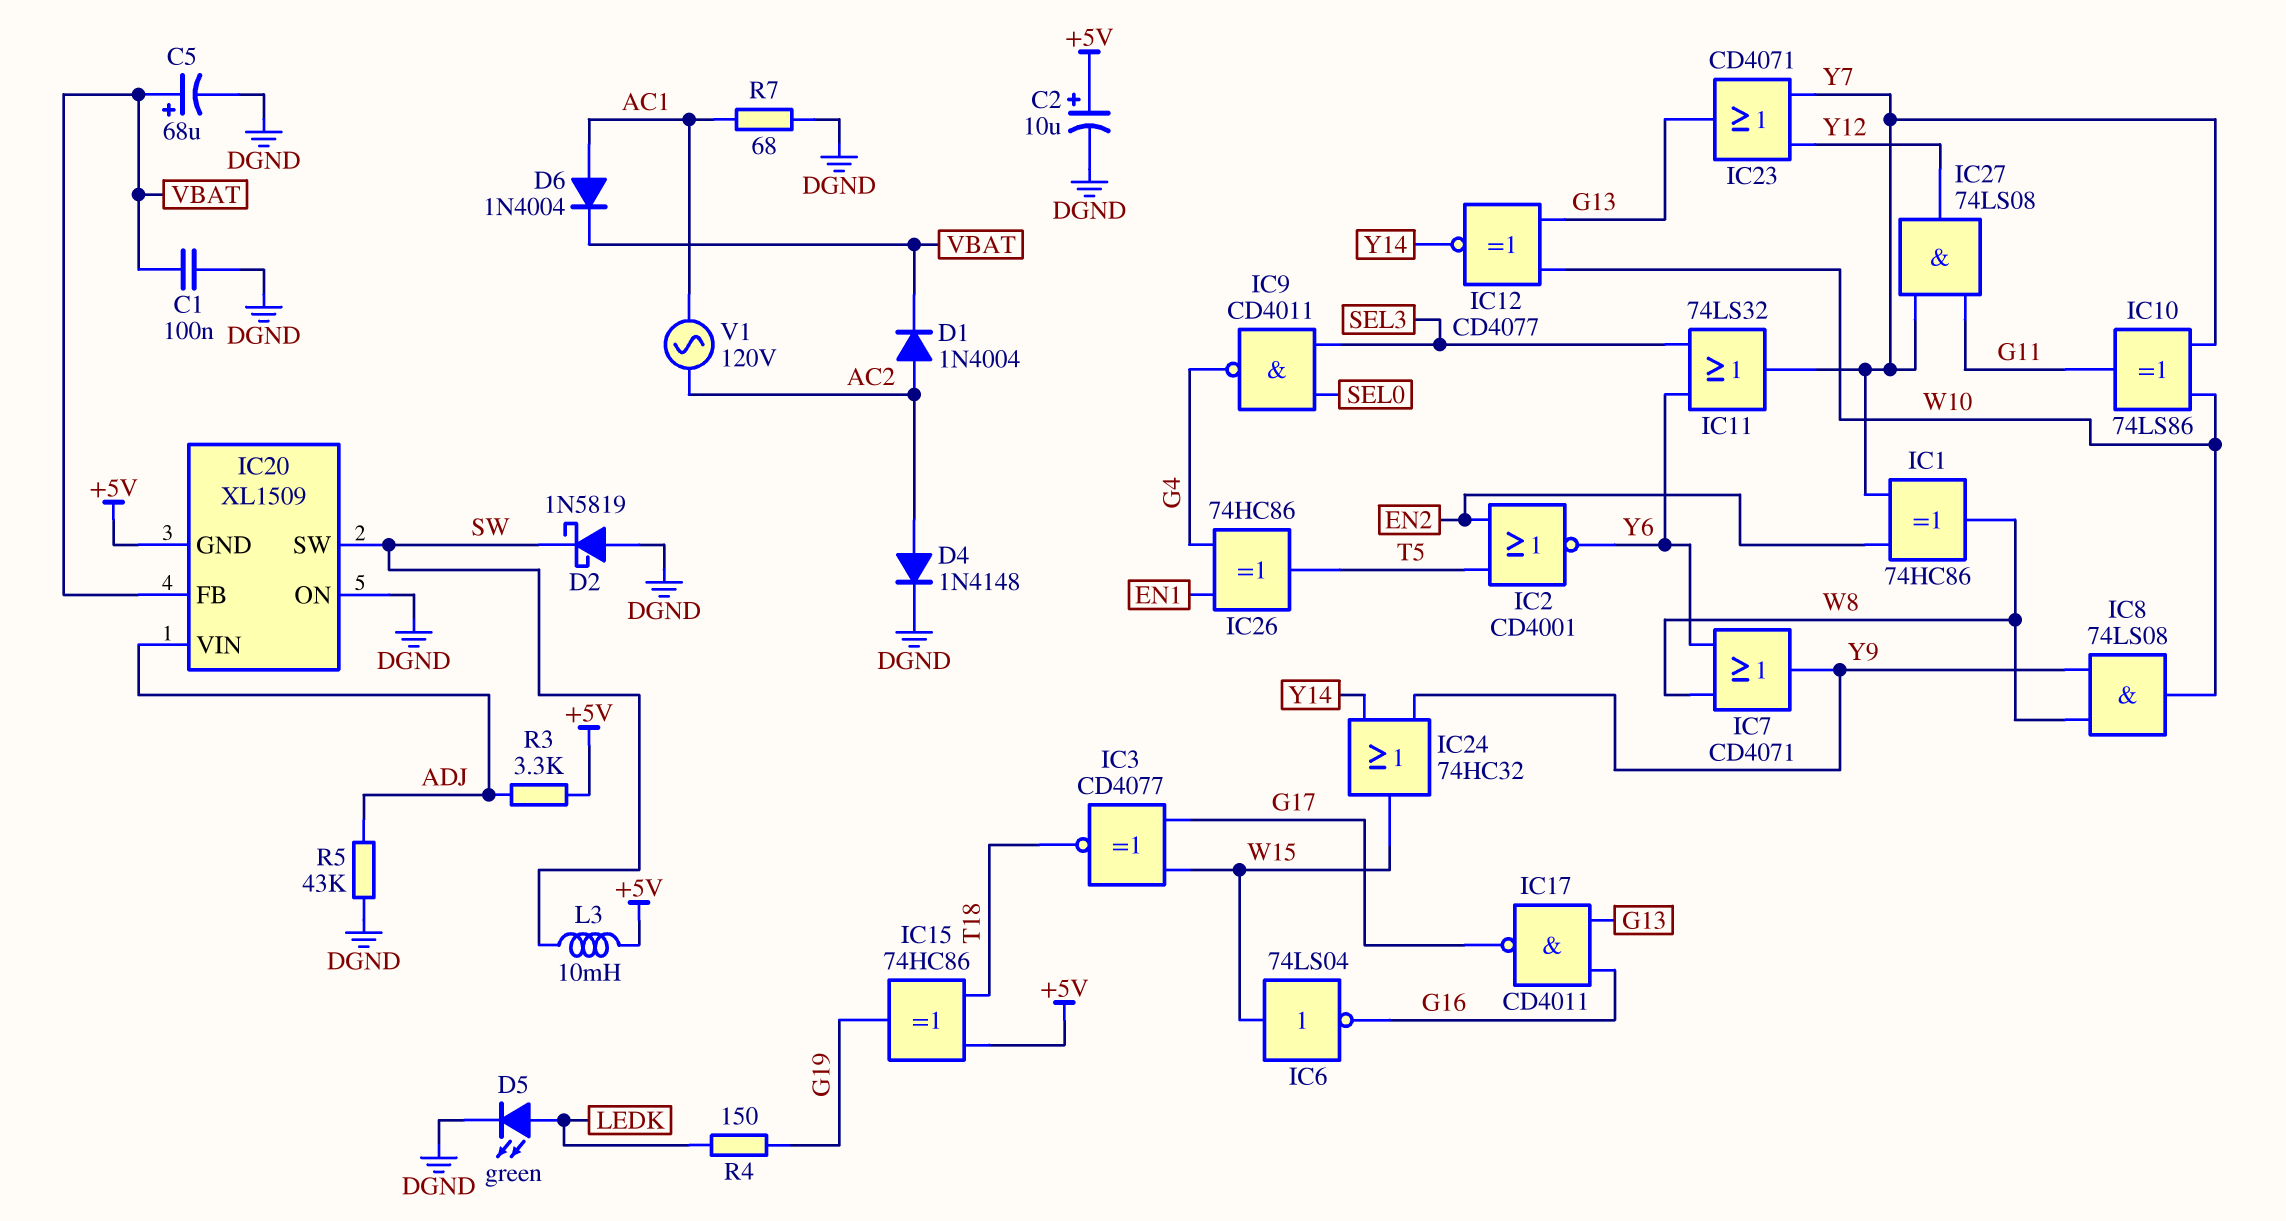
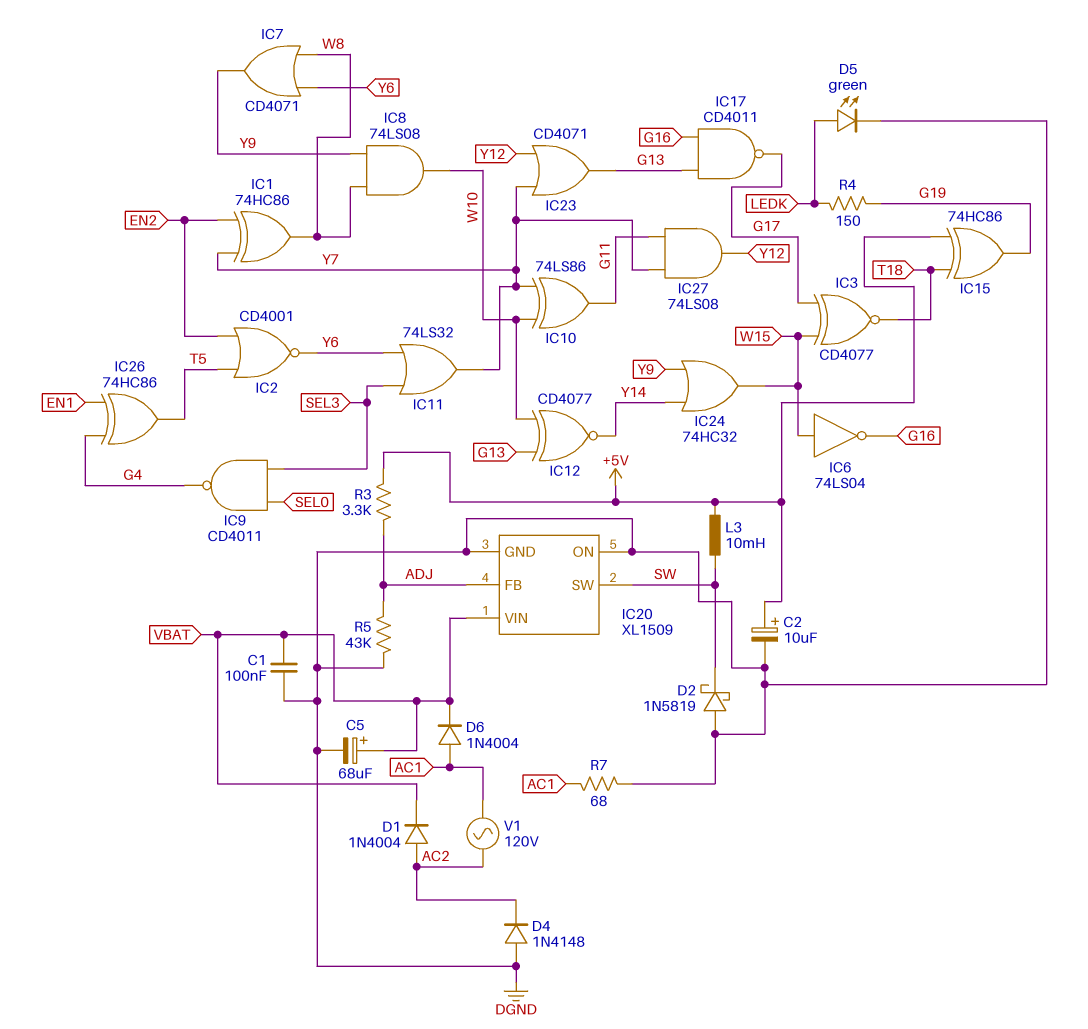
D4: diode 1N4148 (A AC2, K DGND) -> diode 1N4148 (A DGND, K AC2)
IC20 pin FB: VBAT -> ADJ
IC20 pin GND: +5V -> DGND
IC20 pin VIN: ADJ -> VBAT

